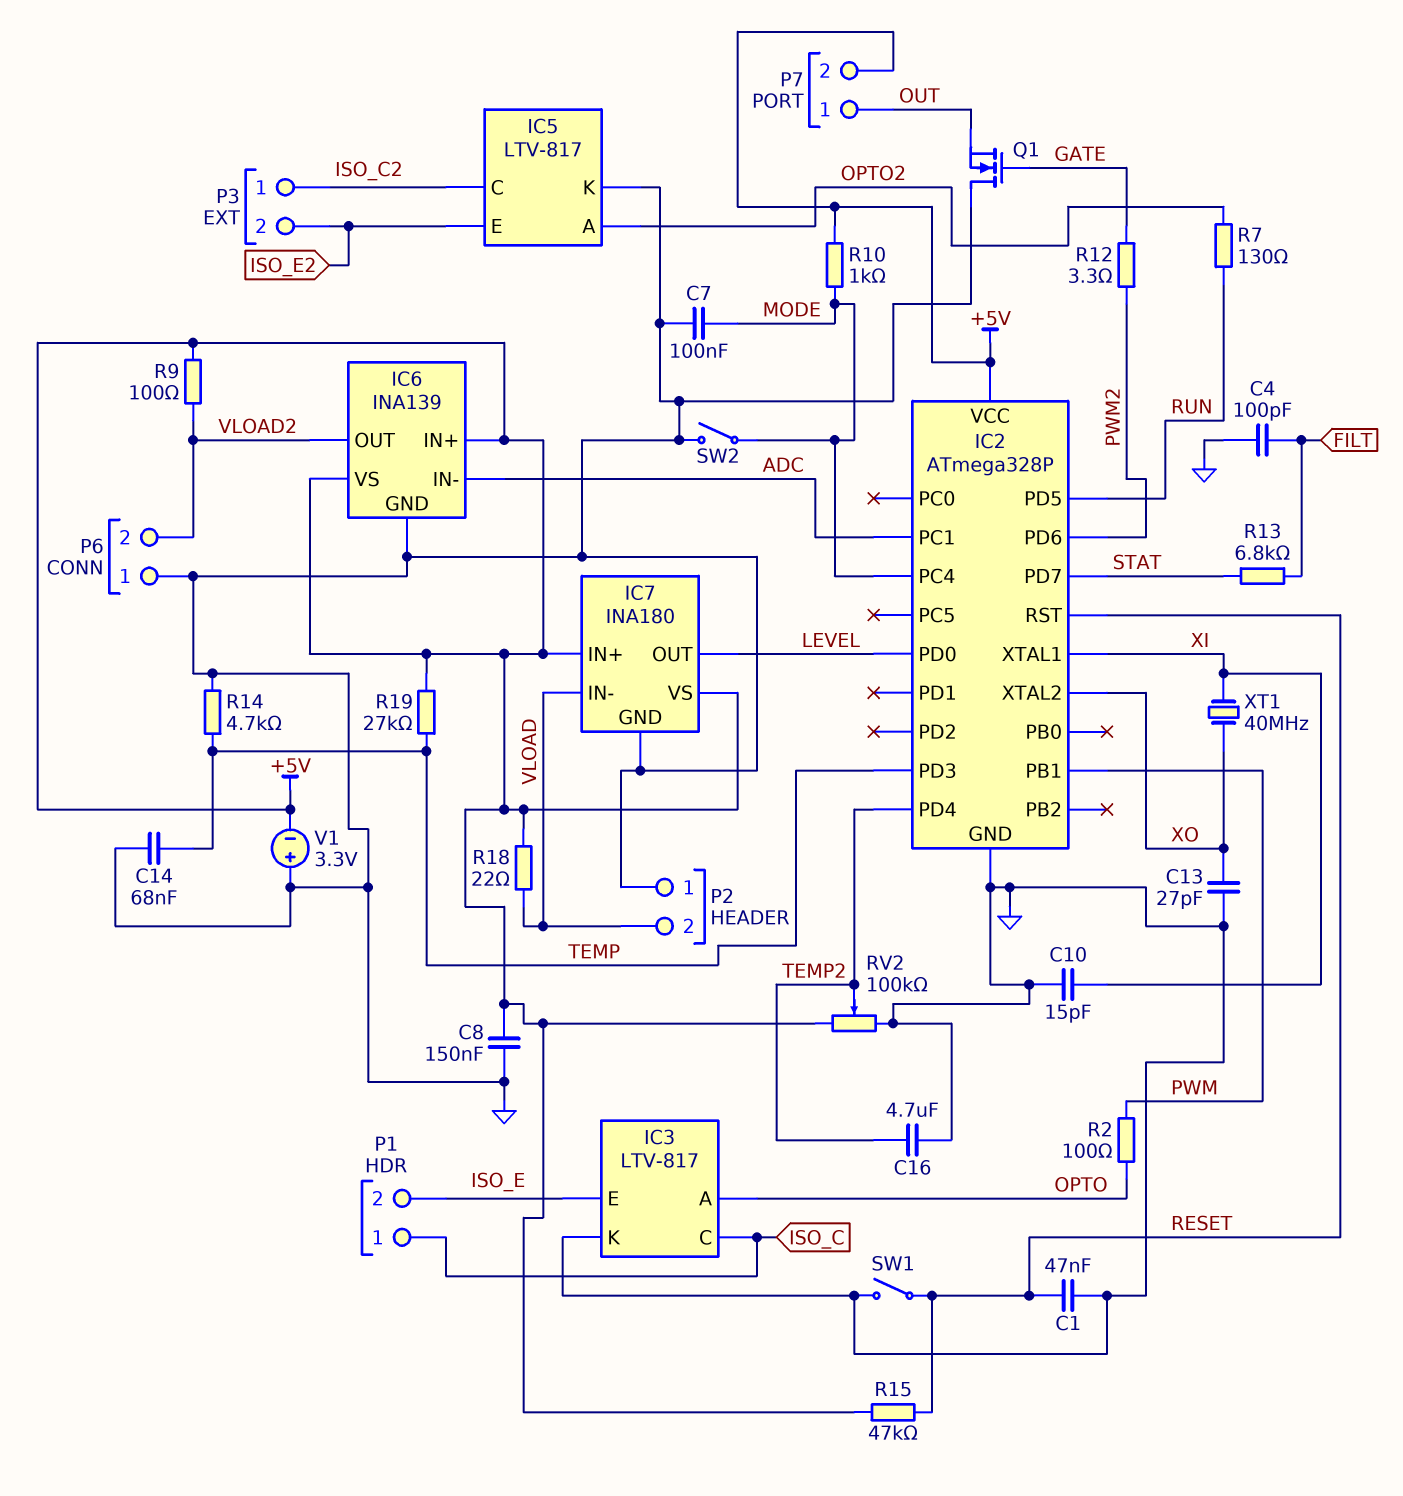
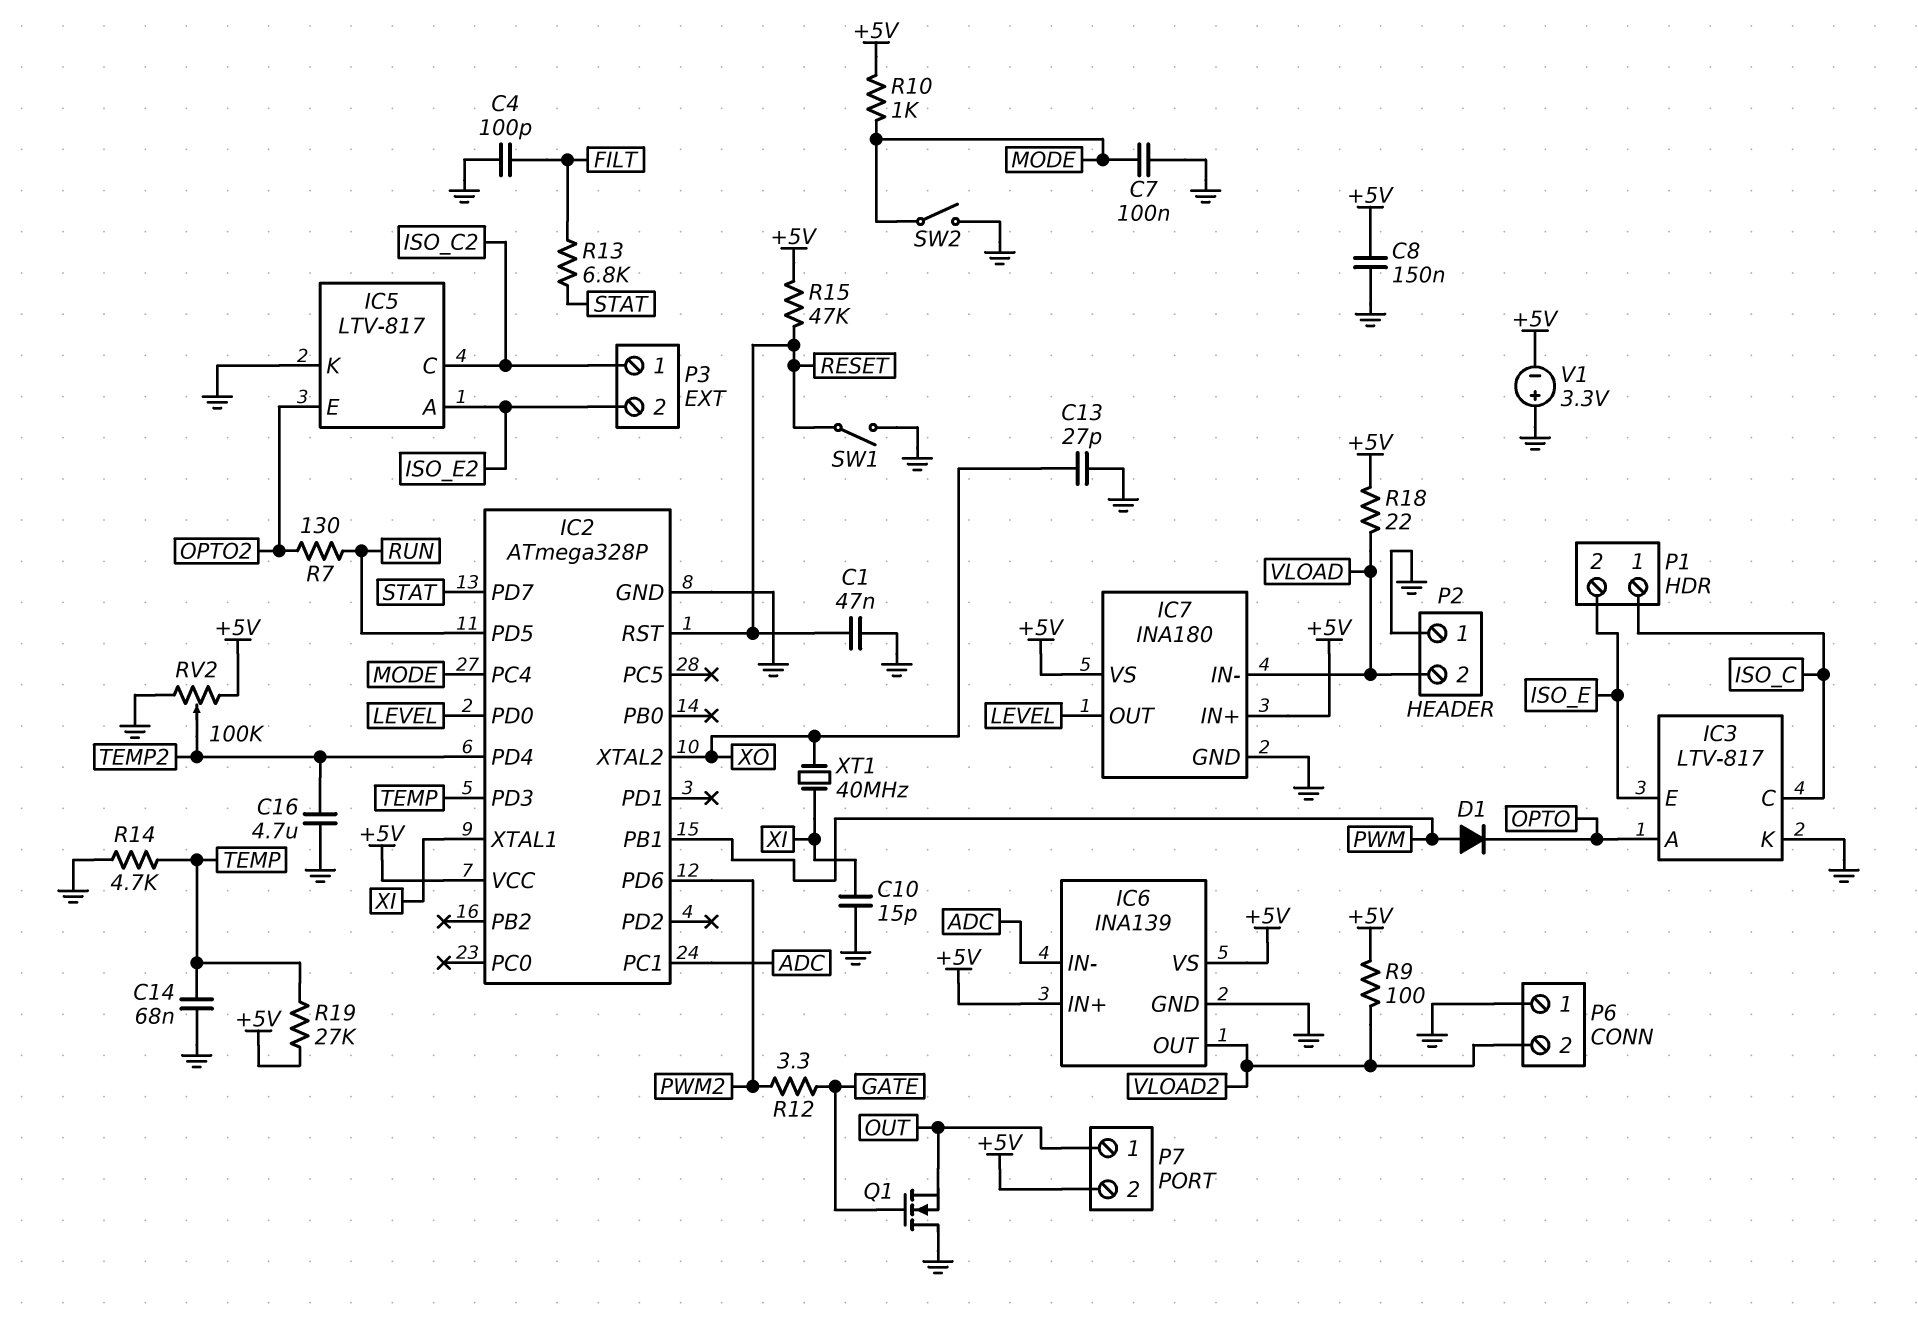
D1: none -> diode (A PWM, K OPTO)
IC5 pin A: OPTO2 -> ISO_E2
IC5 pin E: ISO_E2 -> OPTO2
R2: 100 (OPTO, PWM) -> none

